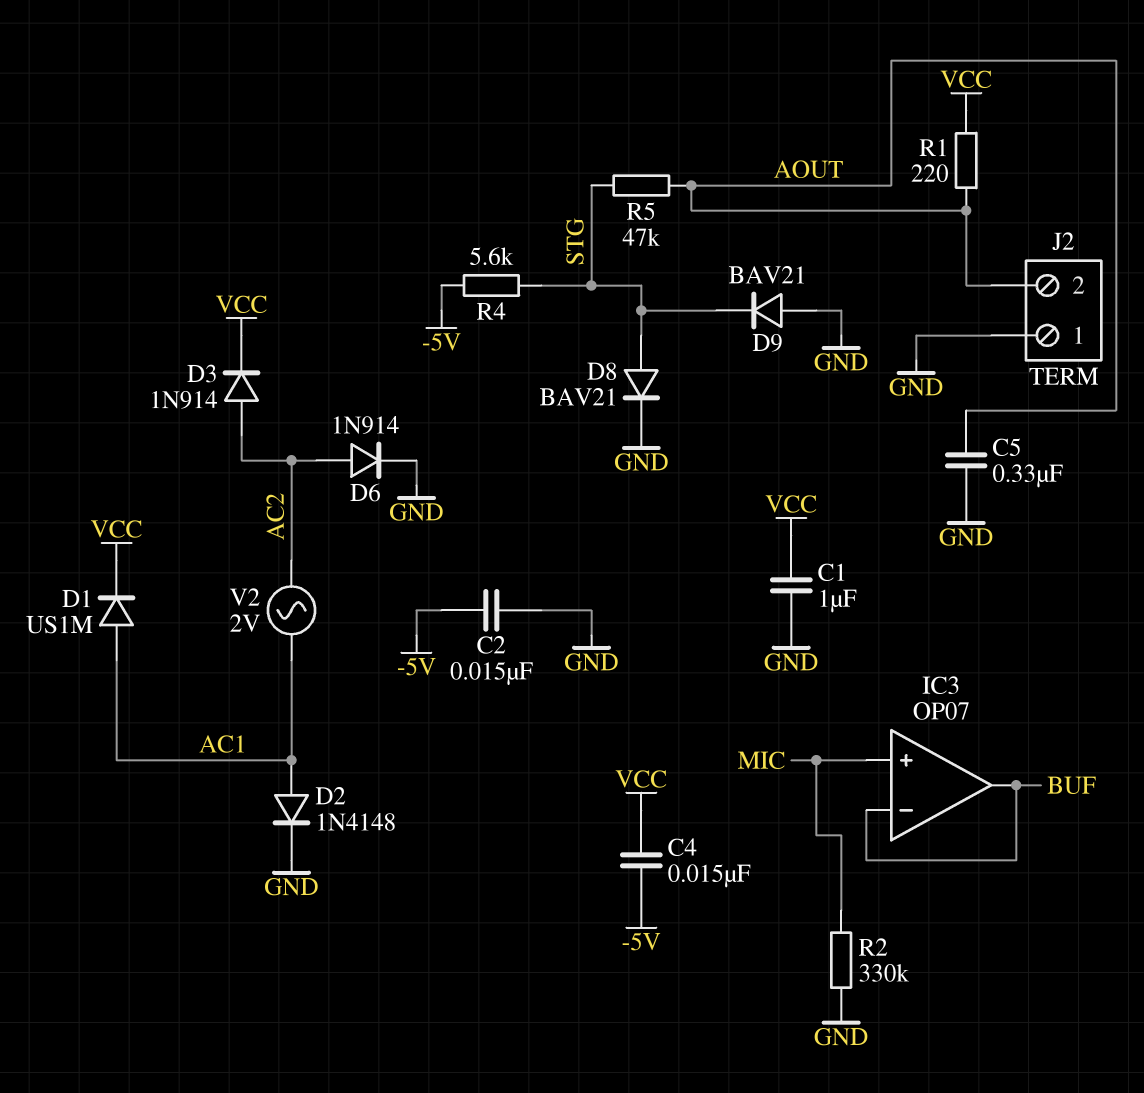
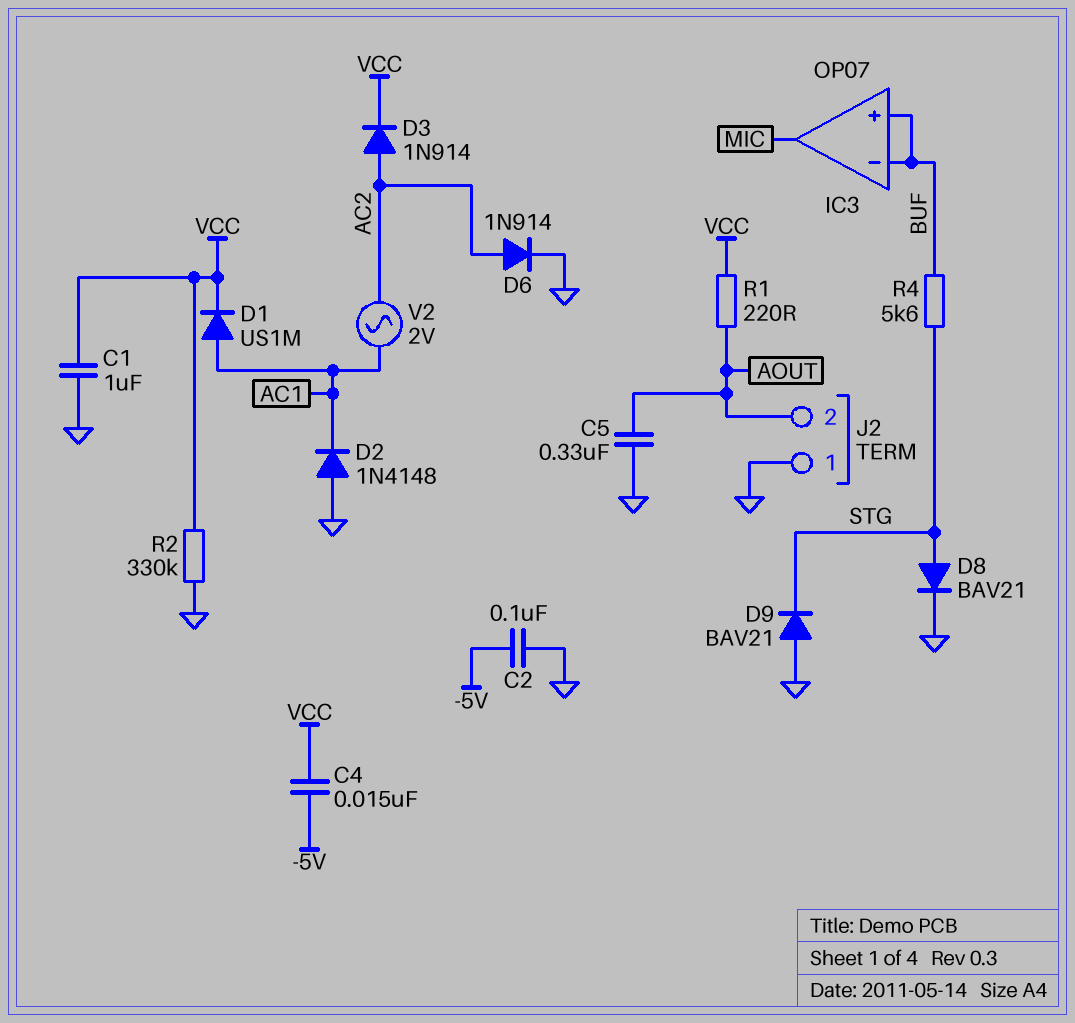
C2: 15nF (-5V, GND) -> 100nF (-5V, GND)
D2: diode 1N4148 (A AC1, K GND) -> diode 1N4148 (A GND, K AC1)
IC3 pin in+: MIC -> BUF
IC3 pin out: BUF -> MIC
R2: 330k (GND, MIC) -> 330k (GND, VCC)
R4: 5.6k (-5V, STG) -> 5.6k (BUF, STG)
R5: 47k (AOUT, STG) -> none

